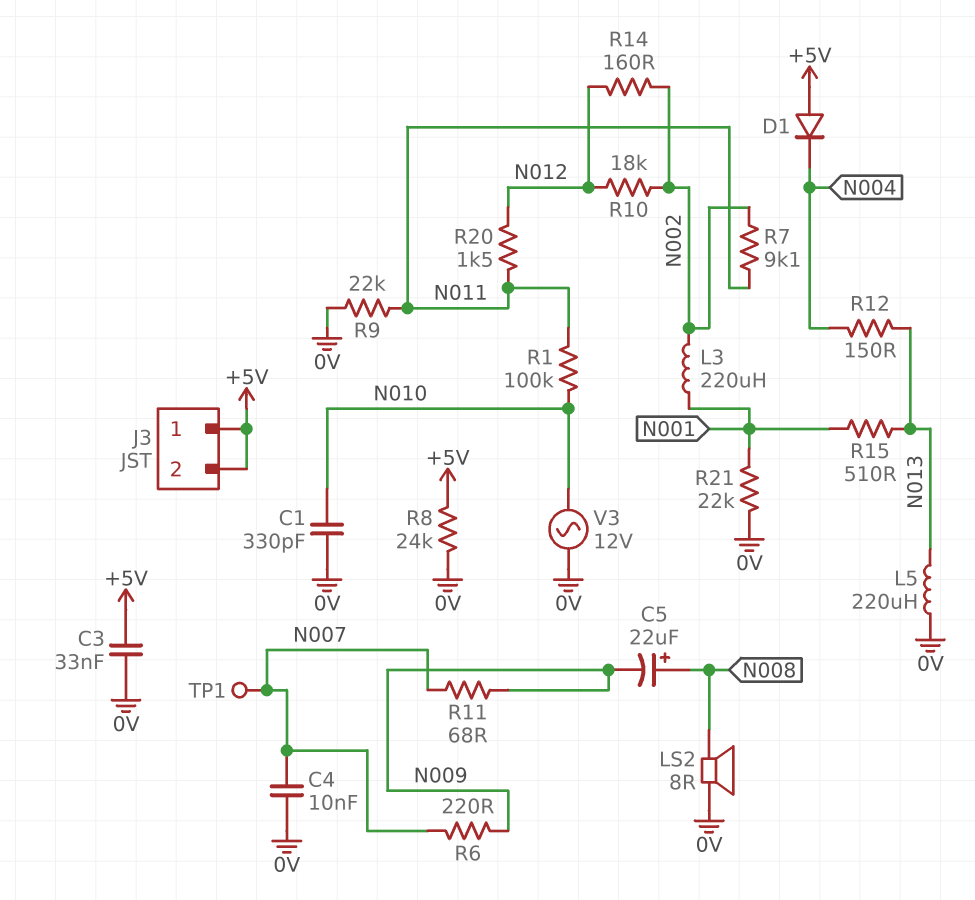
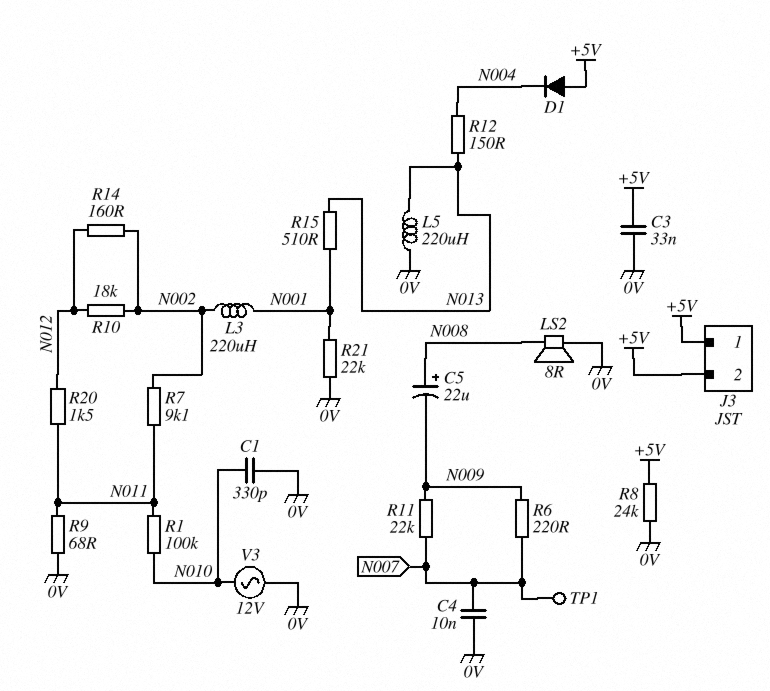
R9: 22k (0V, N011) -> 68 (0V, N011)
R11: 68 (N007, N009) -> 22k (N007, N009)

